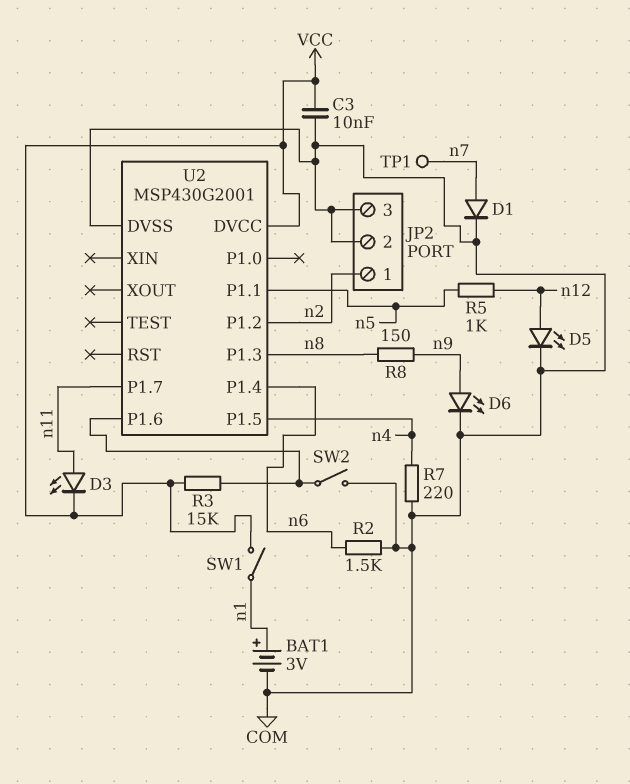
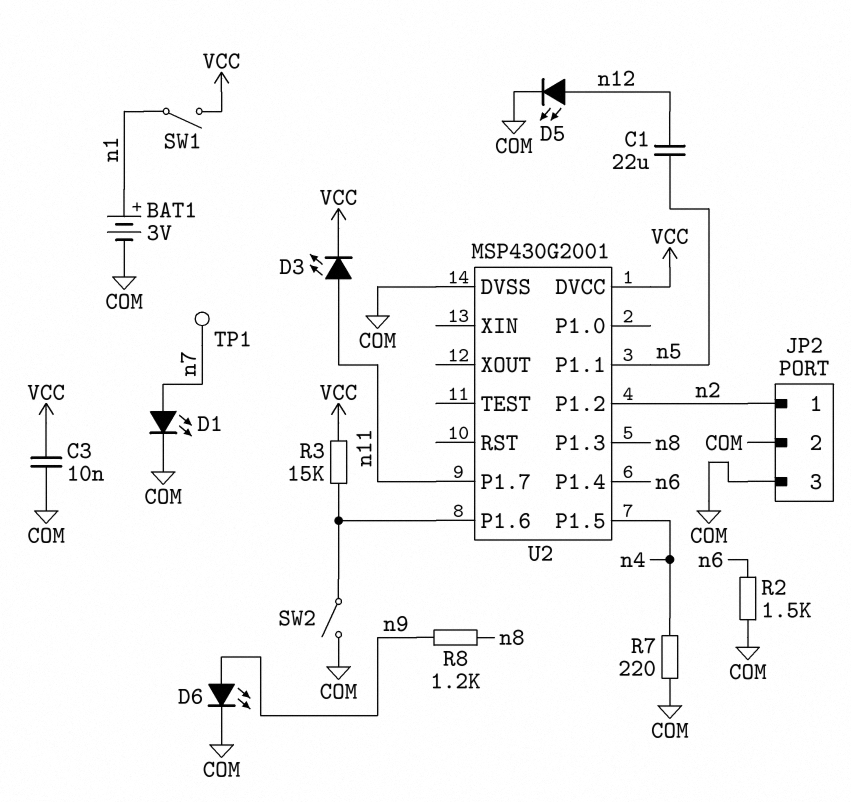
C1: none -> 22uF (n5, n12)
D1: diode (A n7, K COM) -> LED (A n7, K COM)
R5: 1k (n5, n12) -> none
R8: 150 (n8, n9) -> 1.2k (n8, n9)

